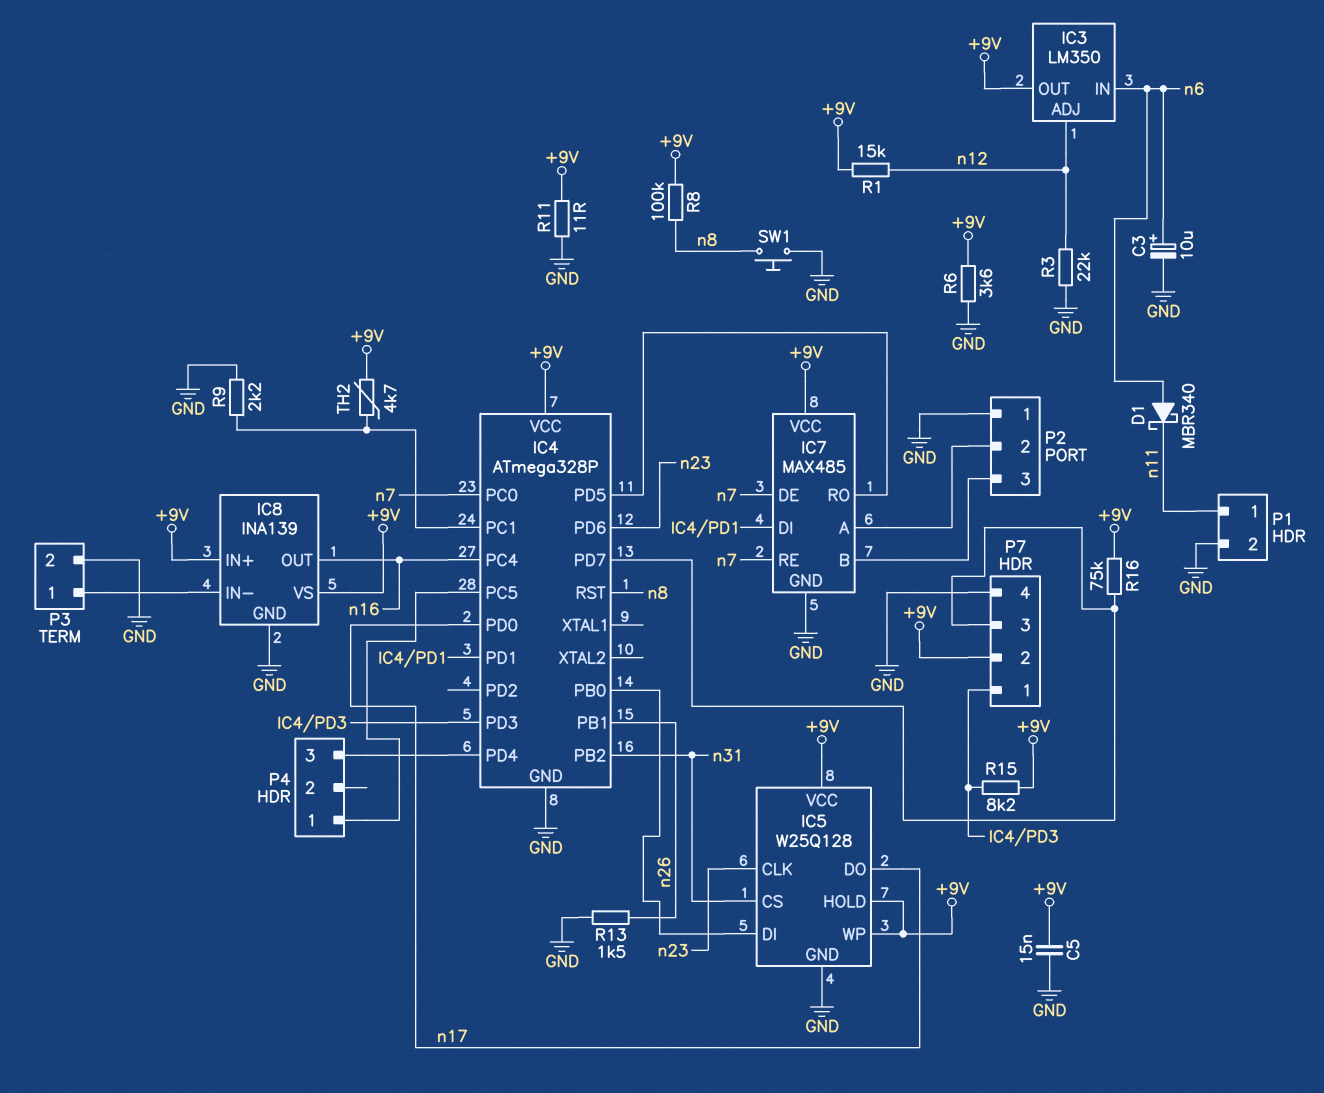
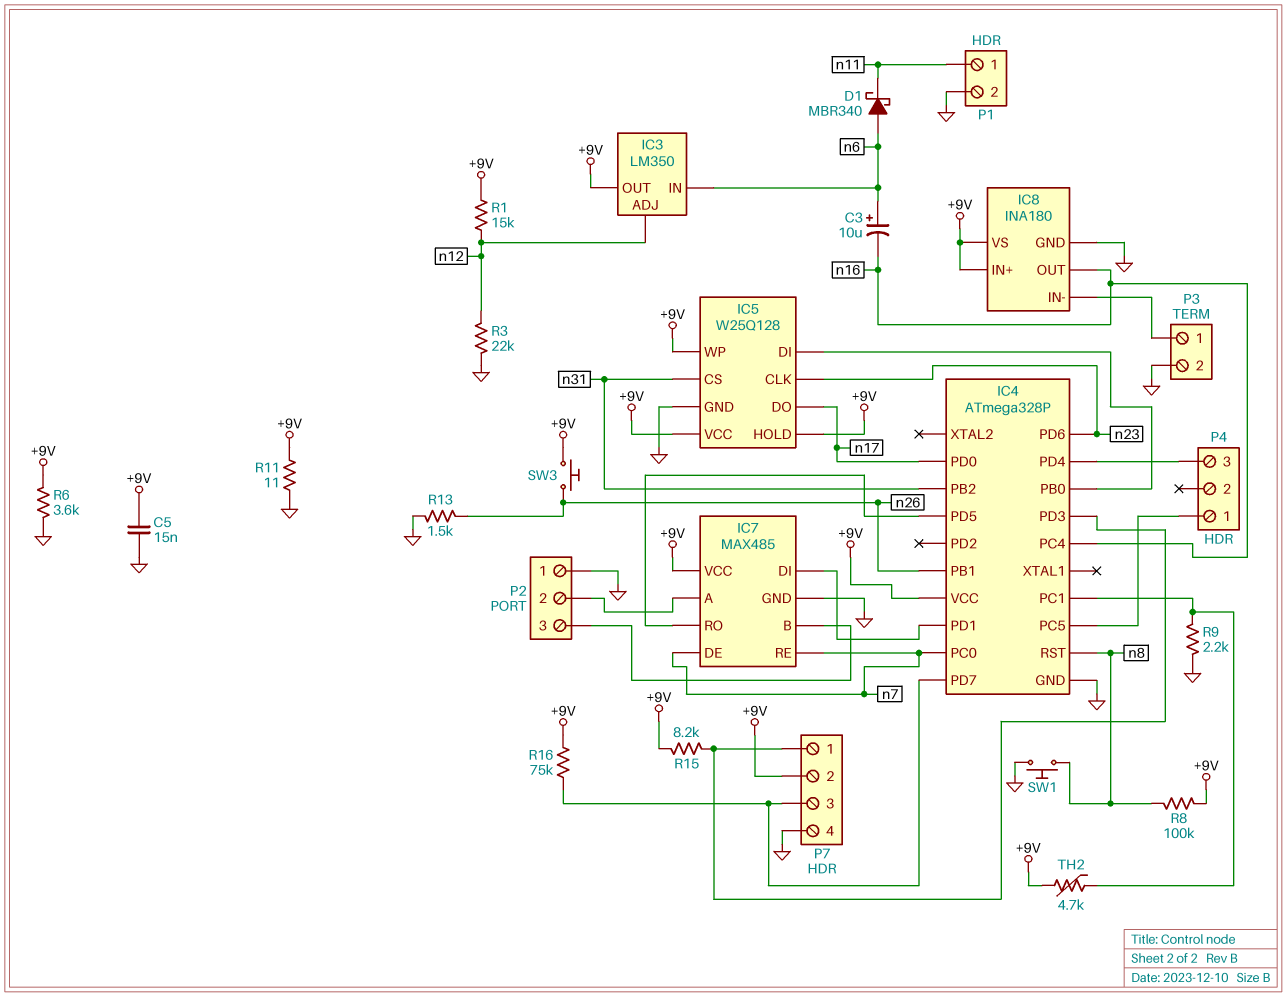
C3: 10uF (plus n6, minus GND) -> 10uF (plus n6, minus n16)
IC8: INA139 -> INA180
SW3: none -> button (+9V, n26)

